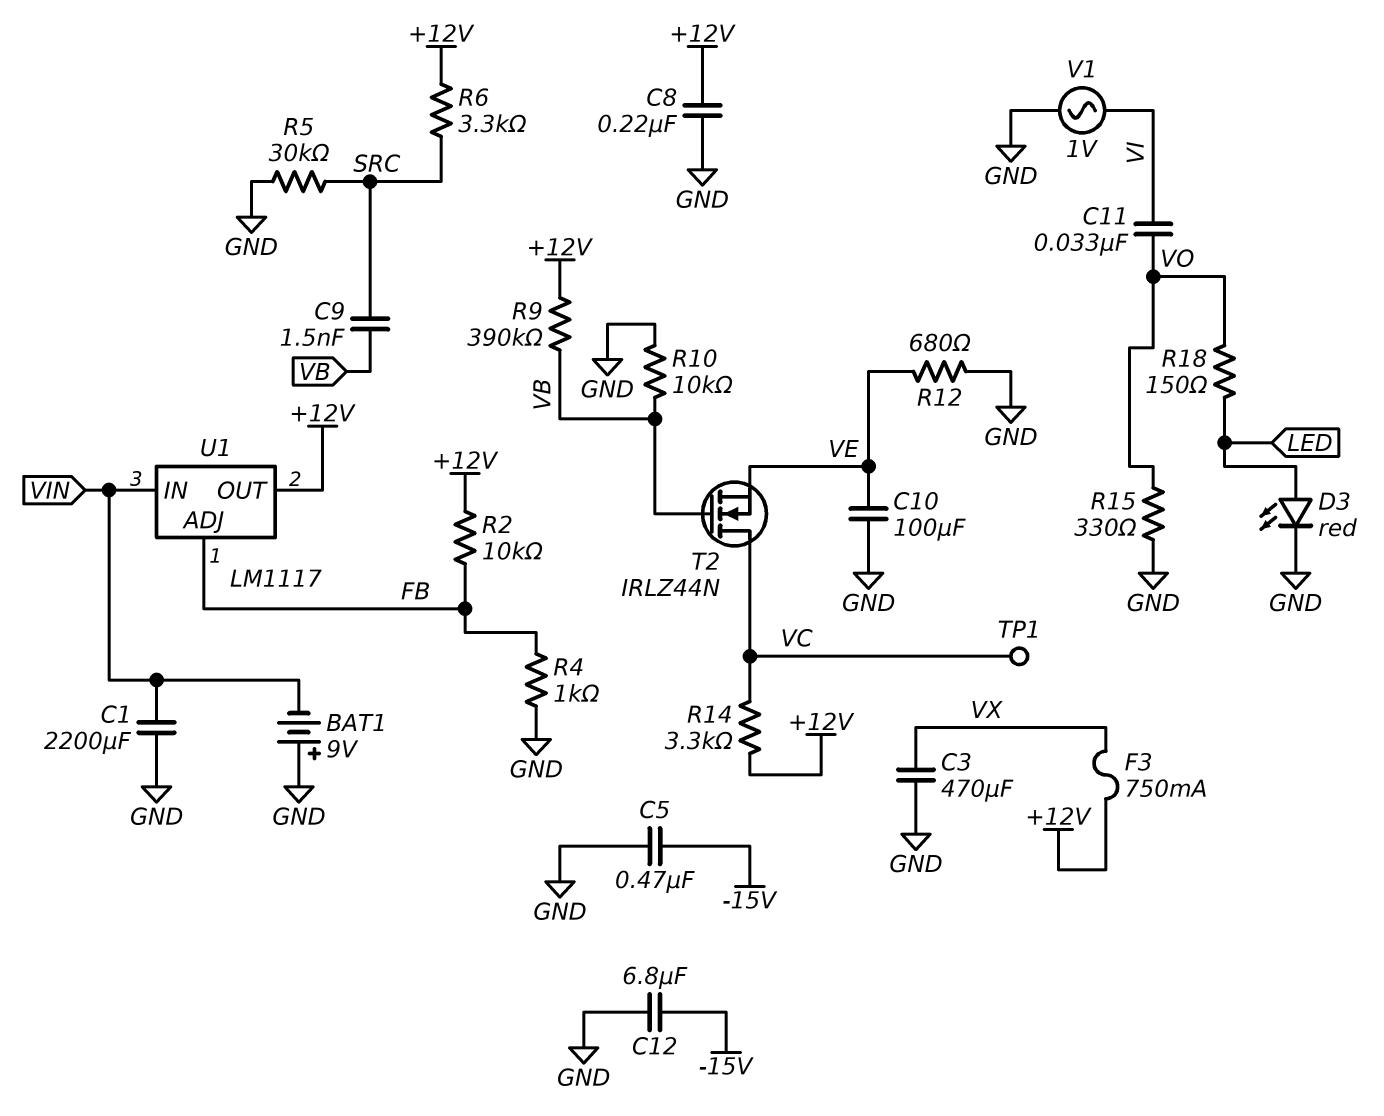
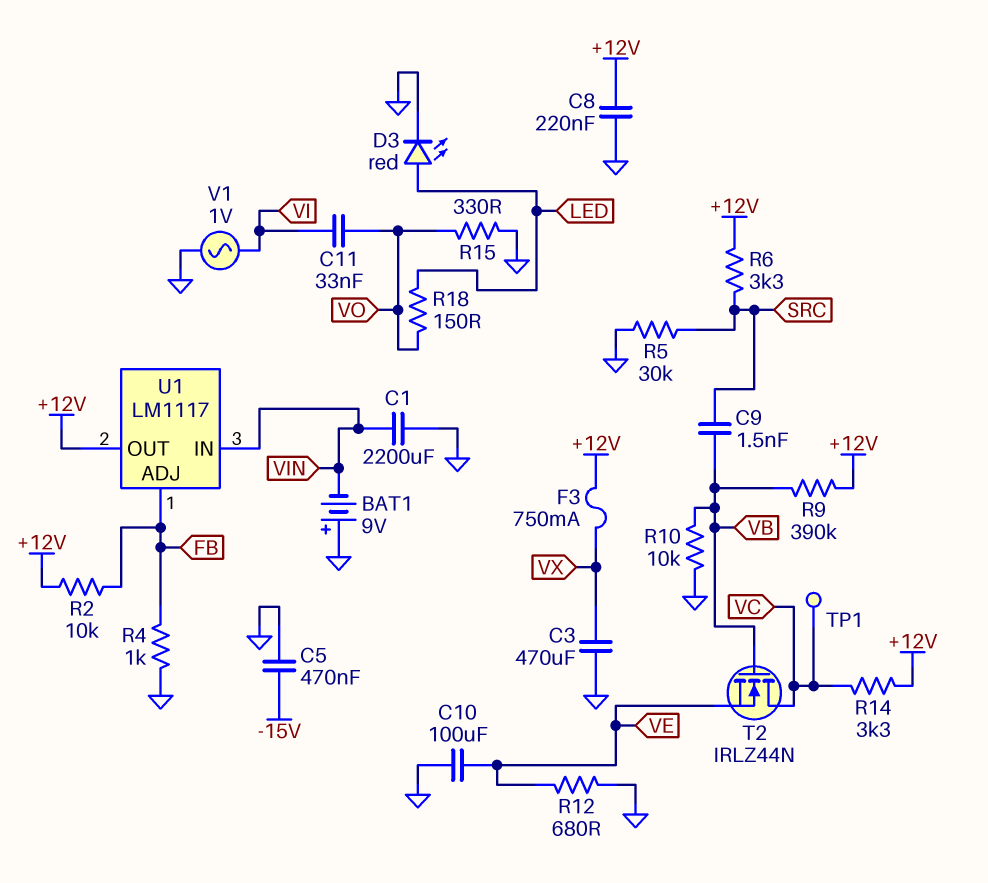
C12: 6.8uF (-15V, GND) -> none

